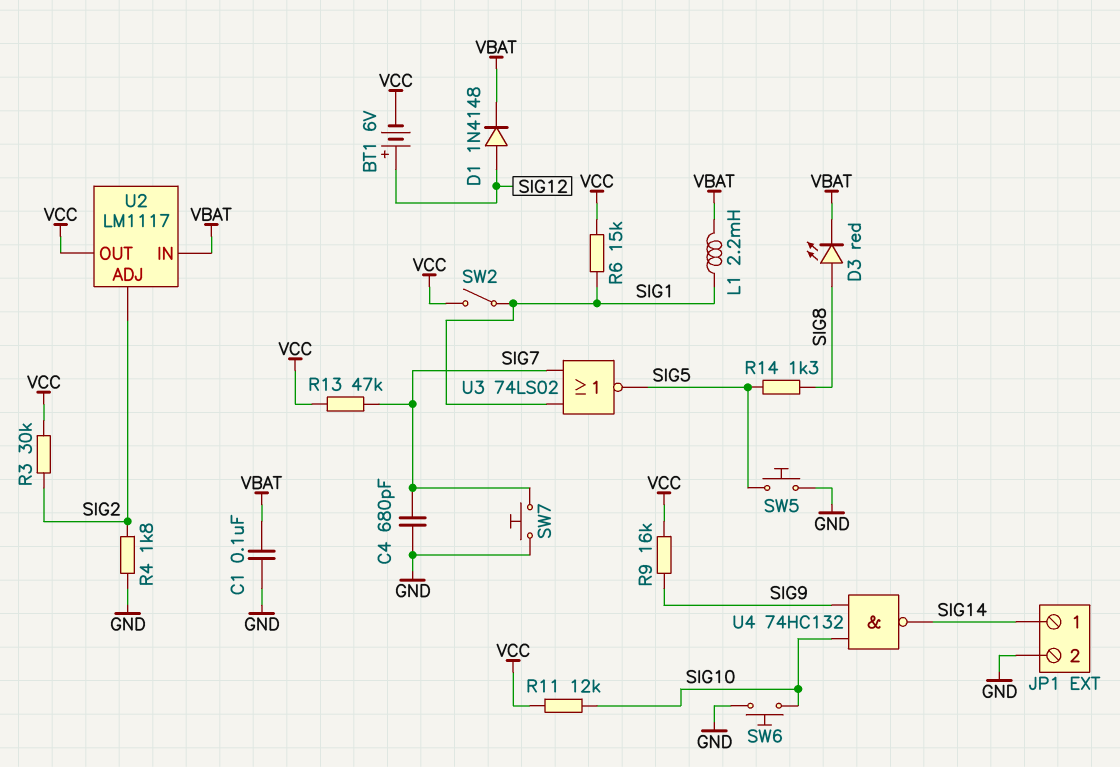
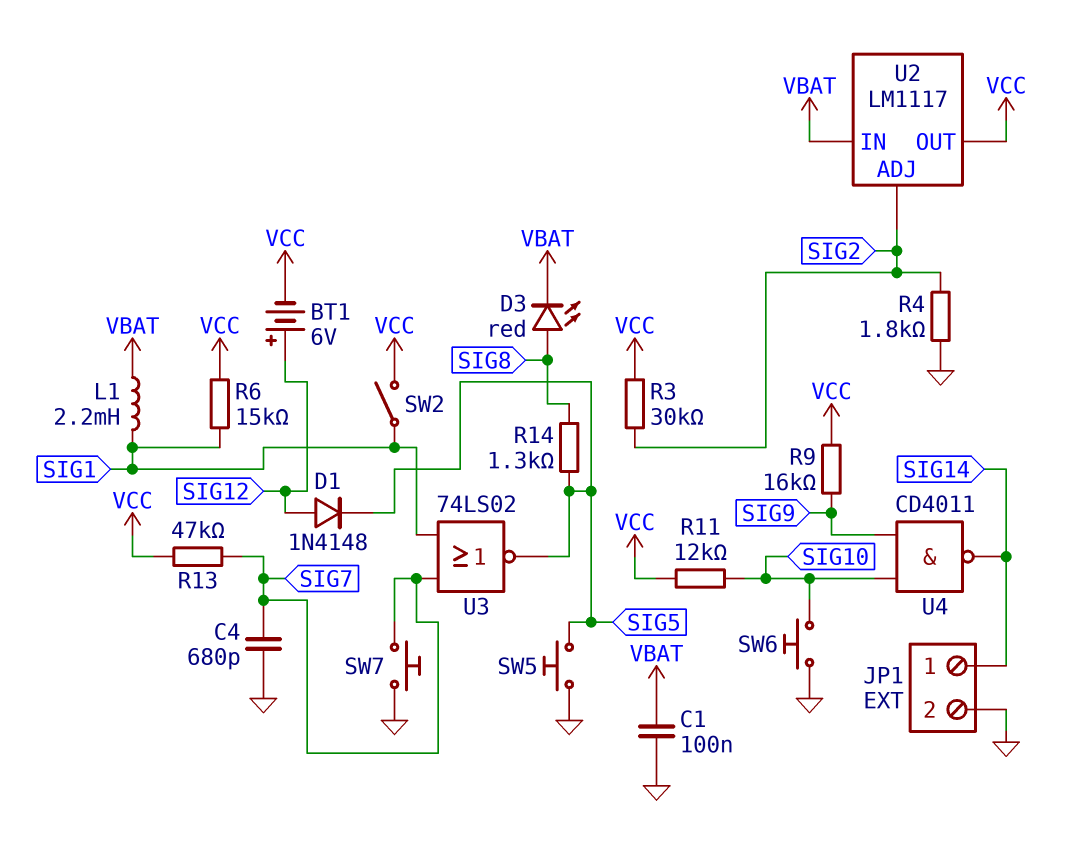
D1: diode 1N4148 (A SIG12, K VBAT) -> diode 1N4148 (A SIG12, K SIG5)
U4: NAND 74HC132 (in SIG9, in SIG10, out SIG14) -> NAND CD4011 (in SIG9, in SIG10, out SIG14)

